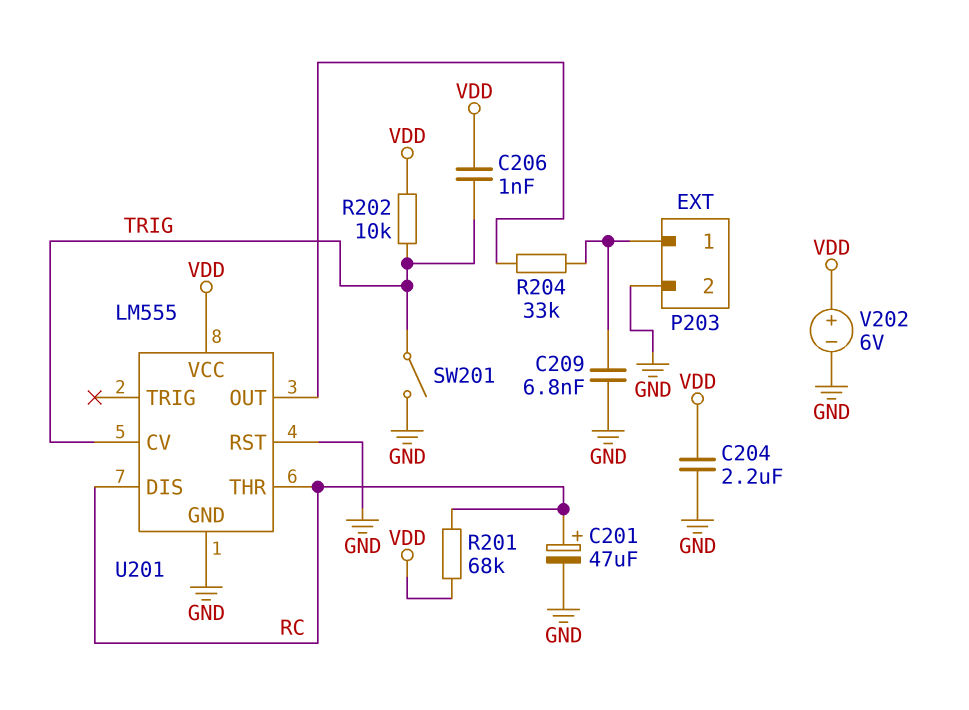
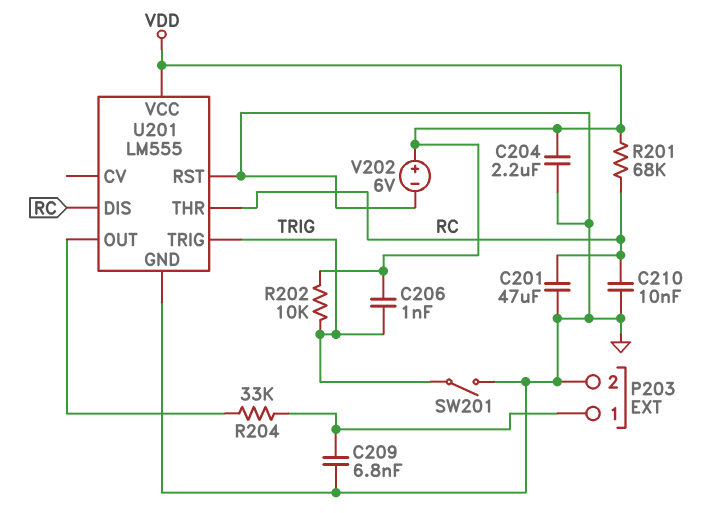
C201: 47uF (plus RC, minus GND) -> 47uF (GND, RC)
C210: none -> 10nF (GND, RC)
U201 pin CV: TRIG -> none
U201 pin TRIG: none -> TRIG

